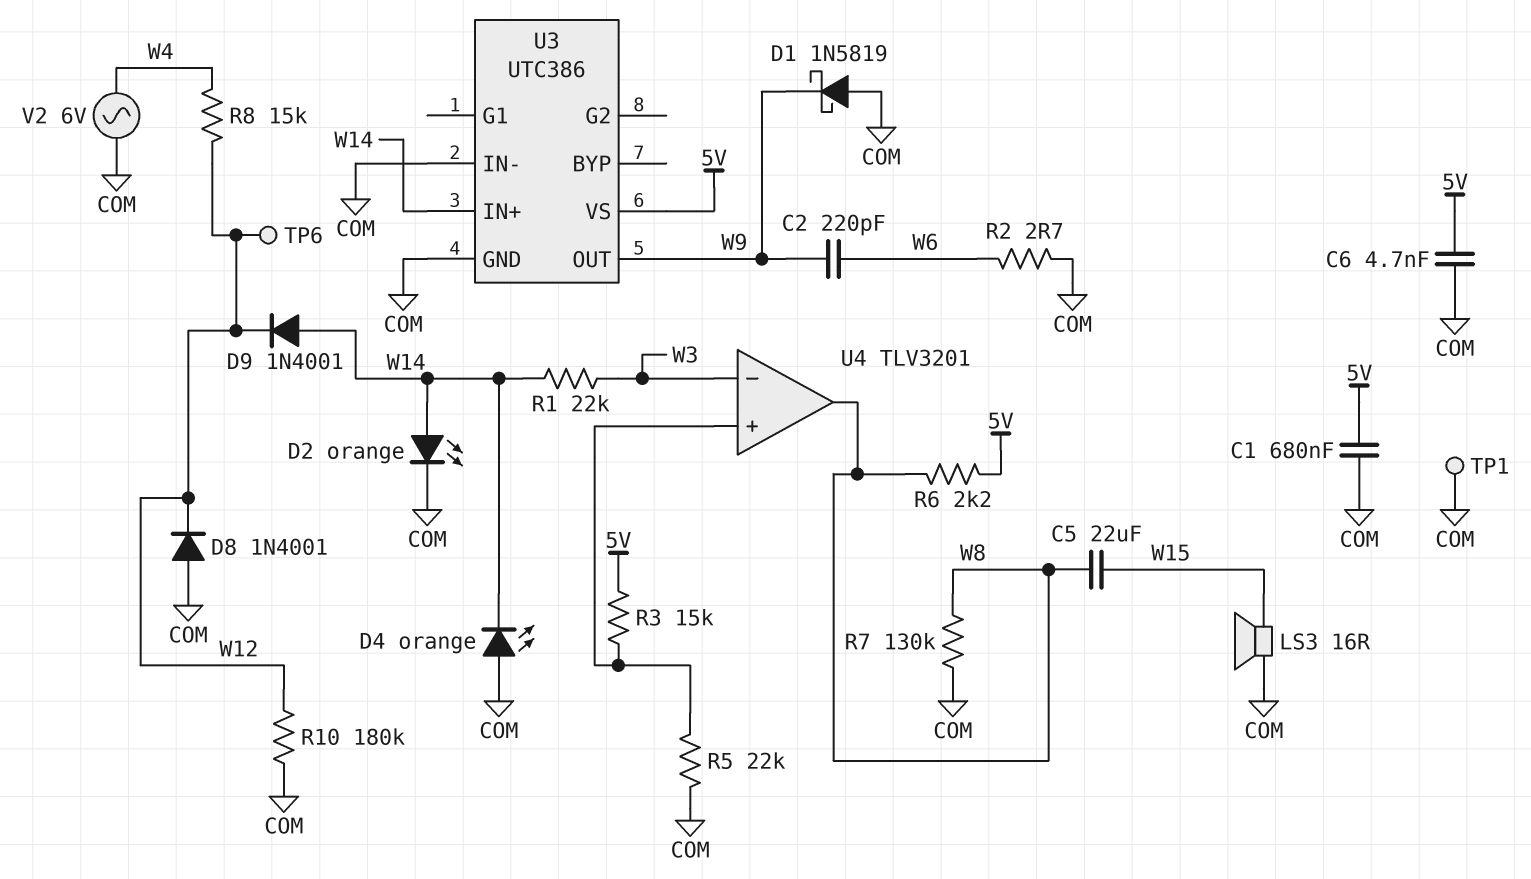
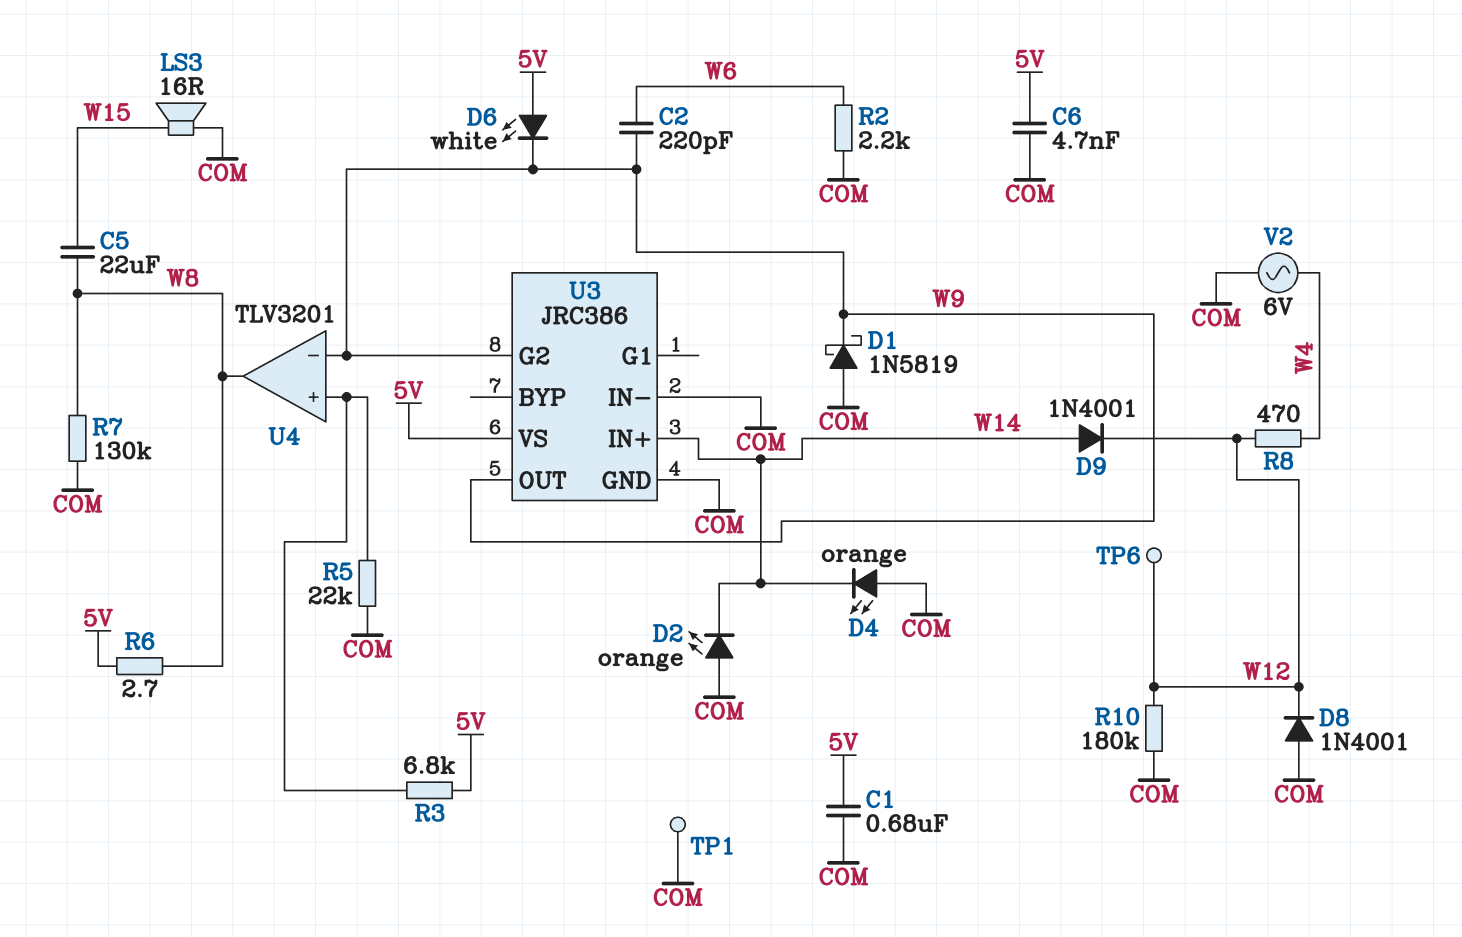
D2: LED orange (A W14, K COM) -> LED orange (A COM, K W14)
D6: none -> LED white (A 5V, K W9)
R1: 22k (W3, W14) -> none
R2: 2.7 (COM, W6) -> 2.2k (COM, W6)
R3: 15k (5V, U4/in+) -> 6.8k (5V, U4/in+)
R6: 2.2k (5V, W8) -> 2.7 (5V, W8)
R8: 15k (W4, W12) -> 470 (W4, W12)
U3: UTC386 -> JRC386
U3 pin G2: none -> W9
U4 pin in-: W3 -> W9

